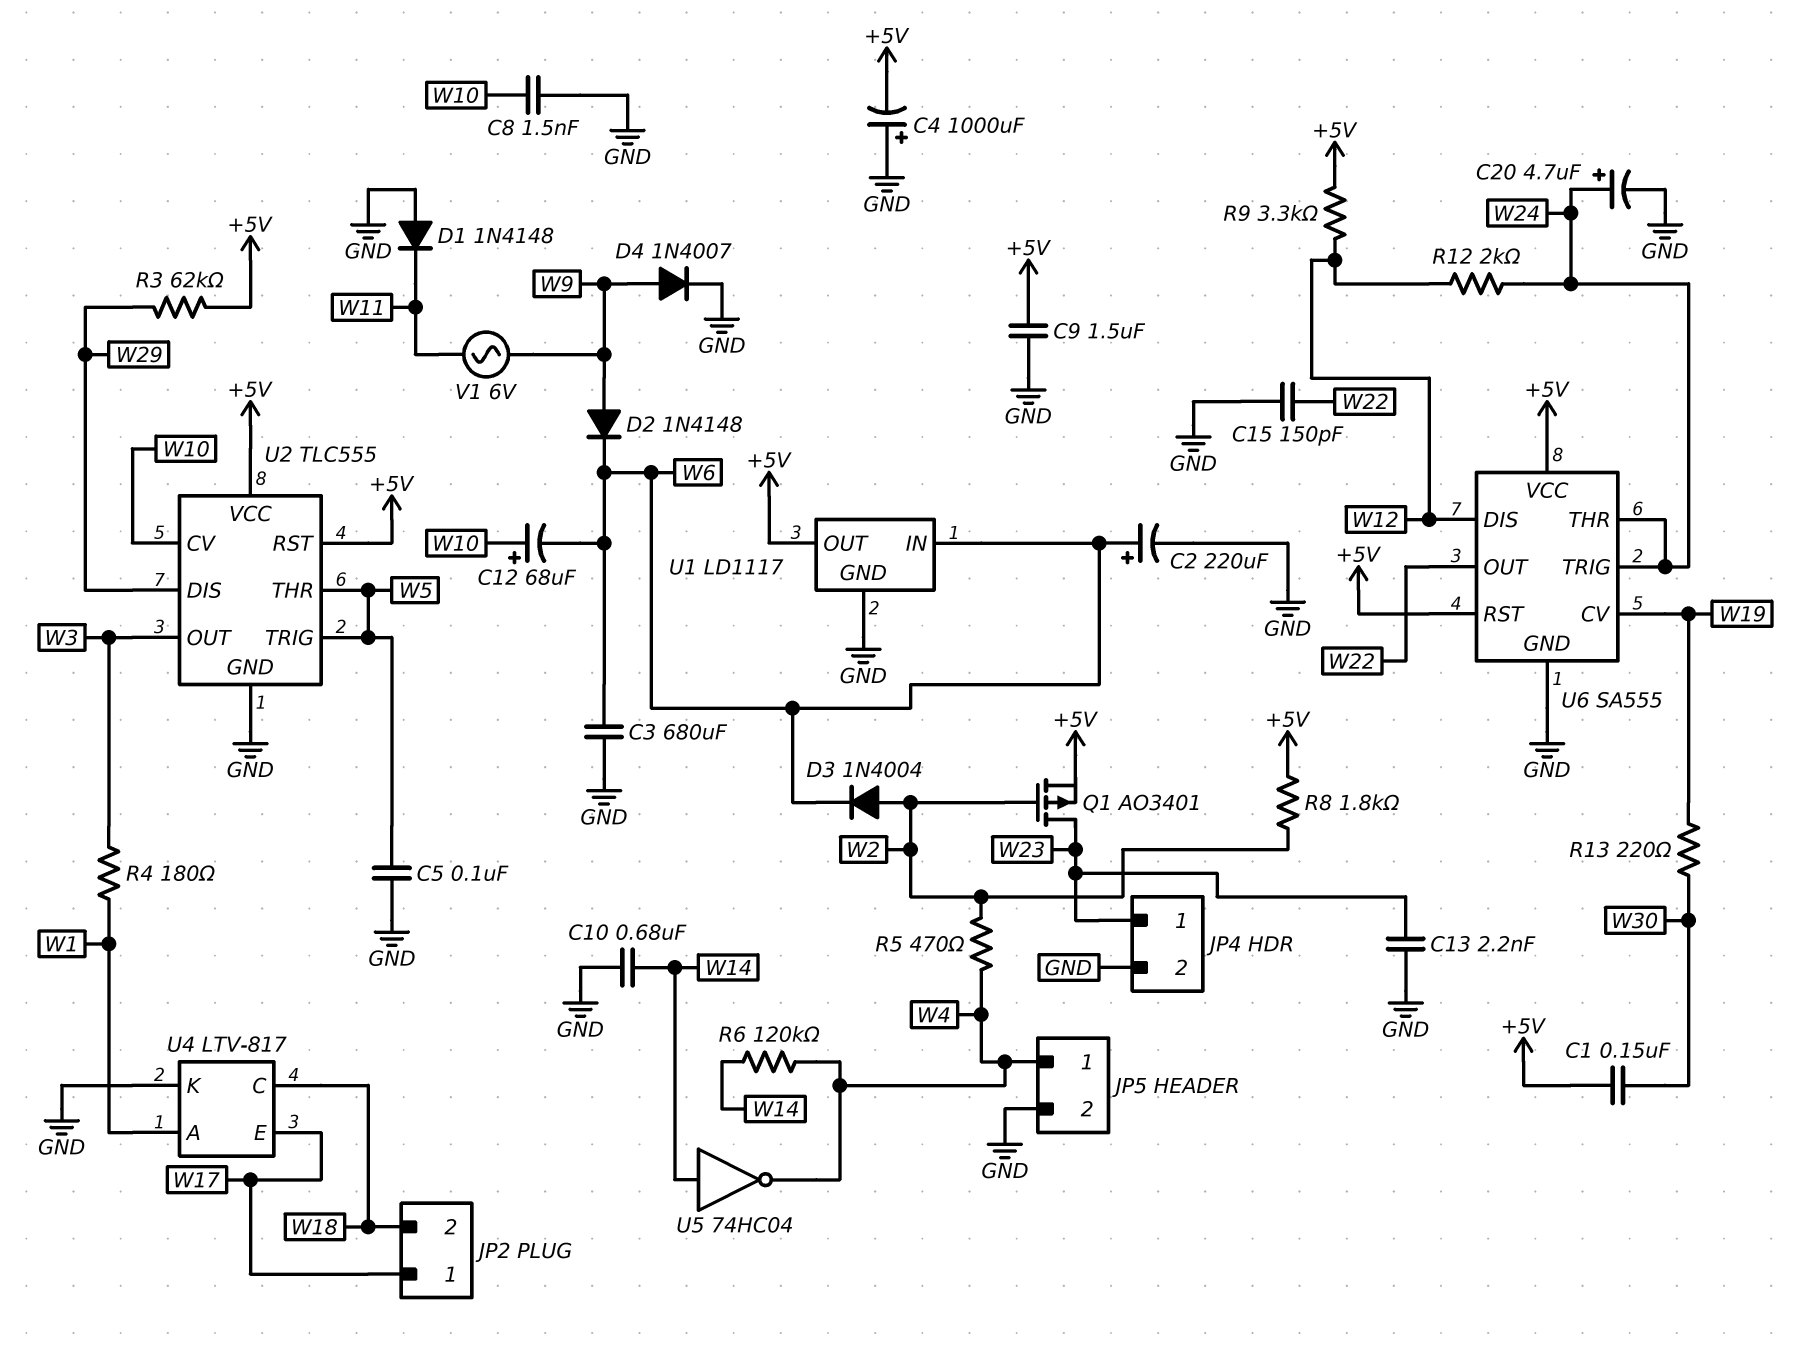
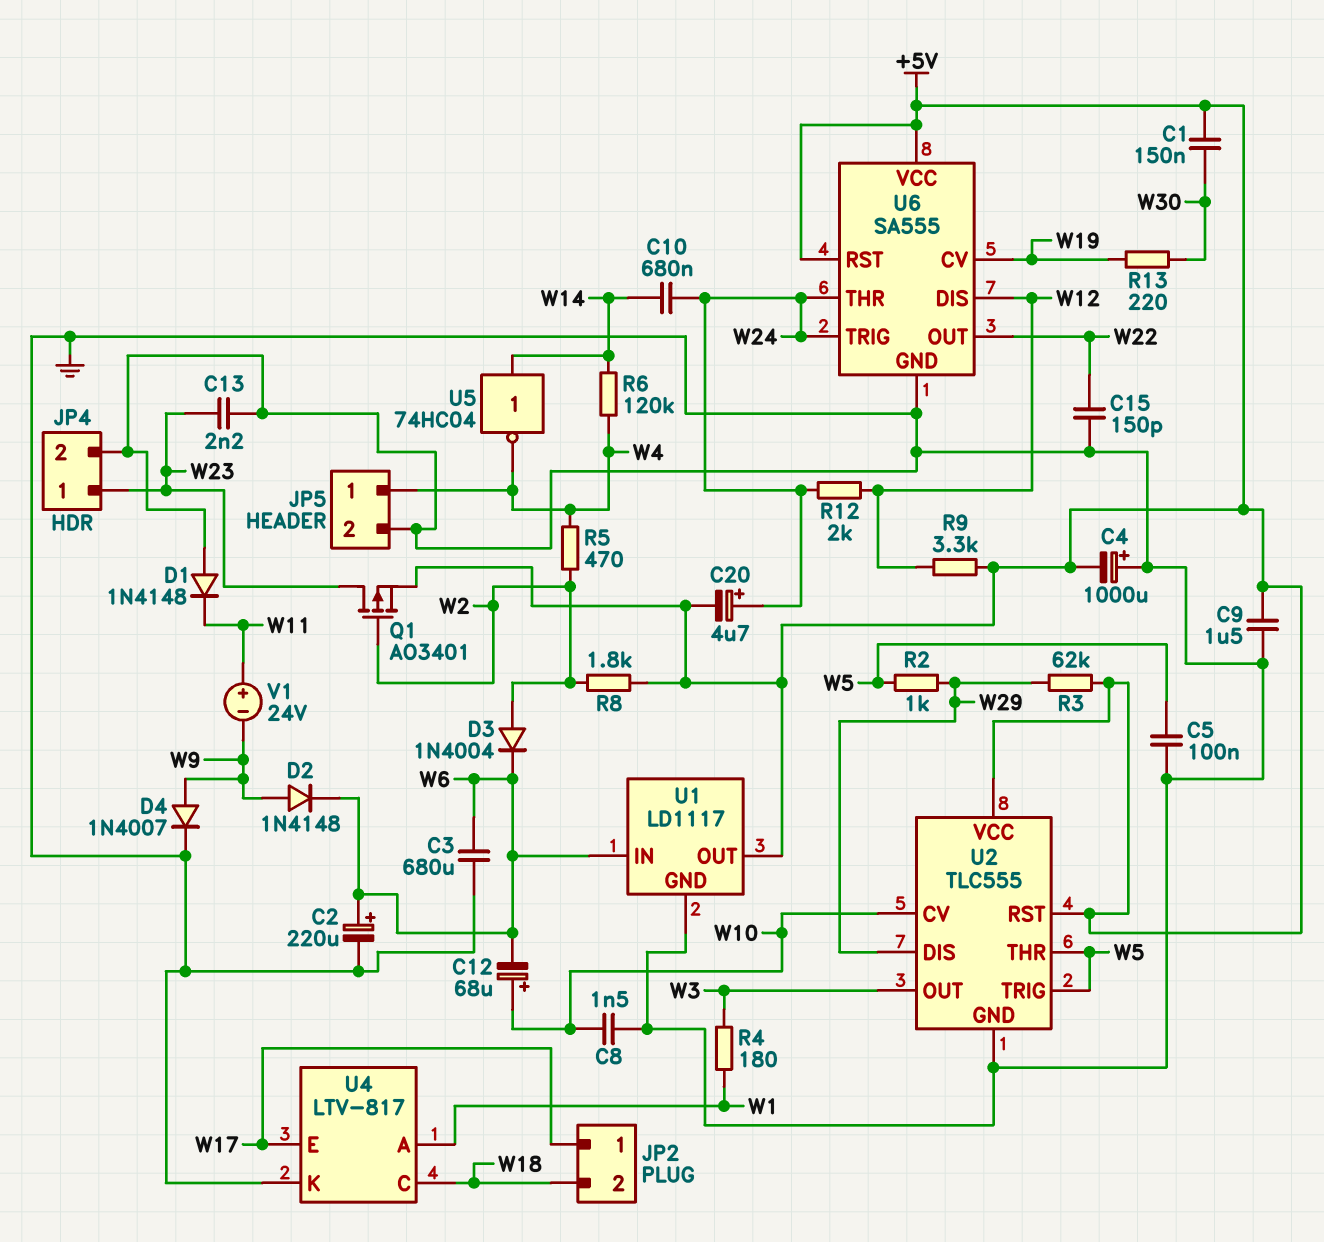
C10: 680nF (GND, W14) -> 680nF (W14, W24)
C20: 4.7uF (plus W24, minus GND) -> 4.7uF (plus W24, minus +5V)
R2: none -> 1k (W5, W29)
V1: AC 6V (W9, W11) -> 24V (plus W11, minus W9)

